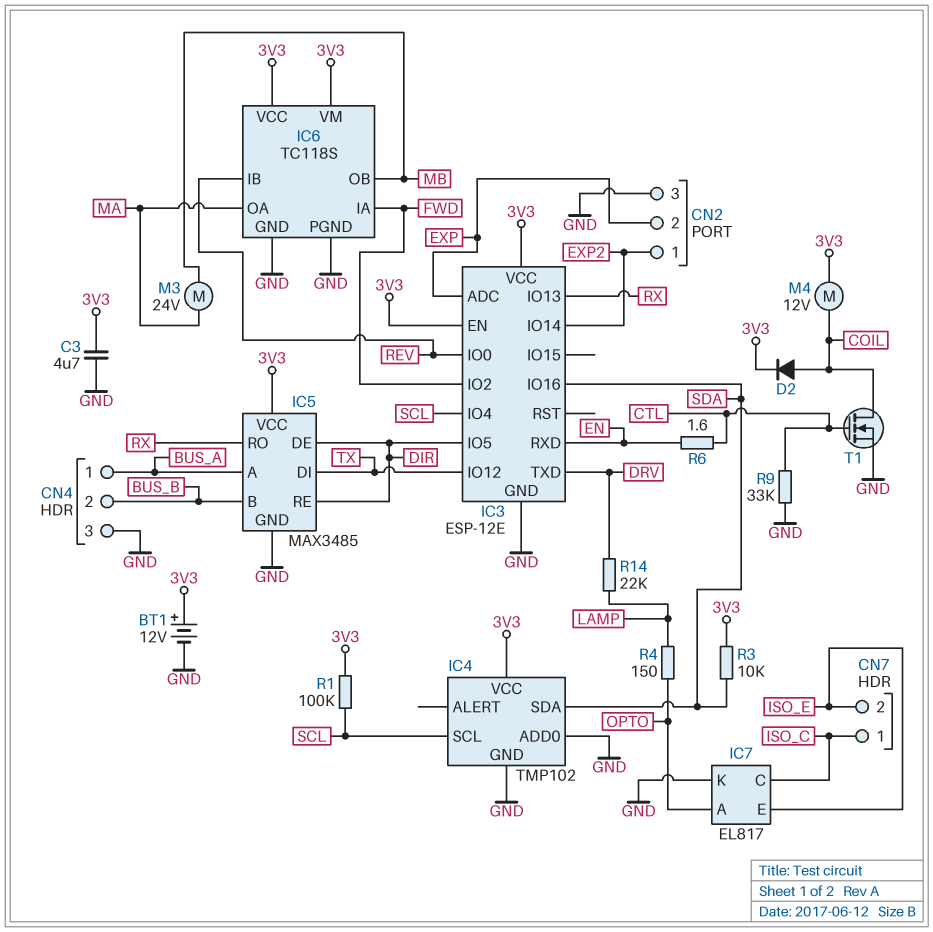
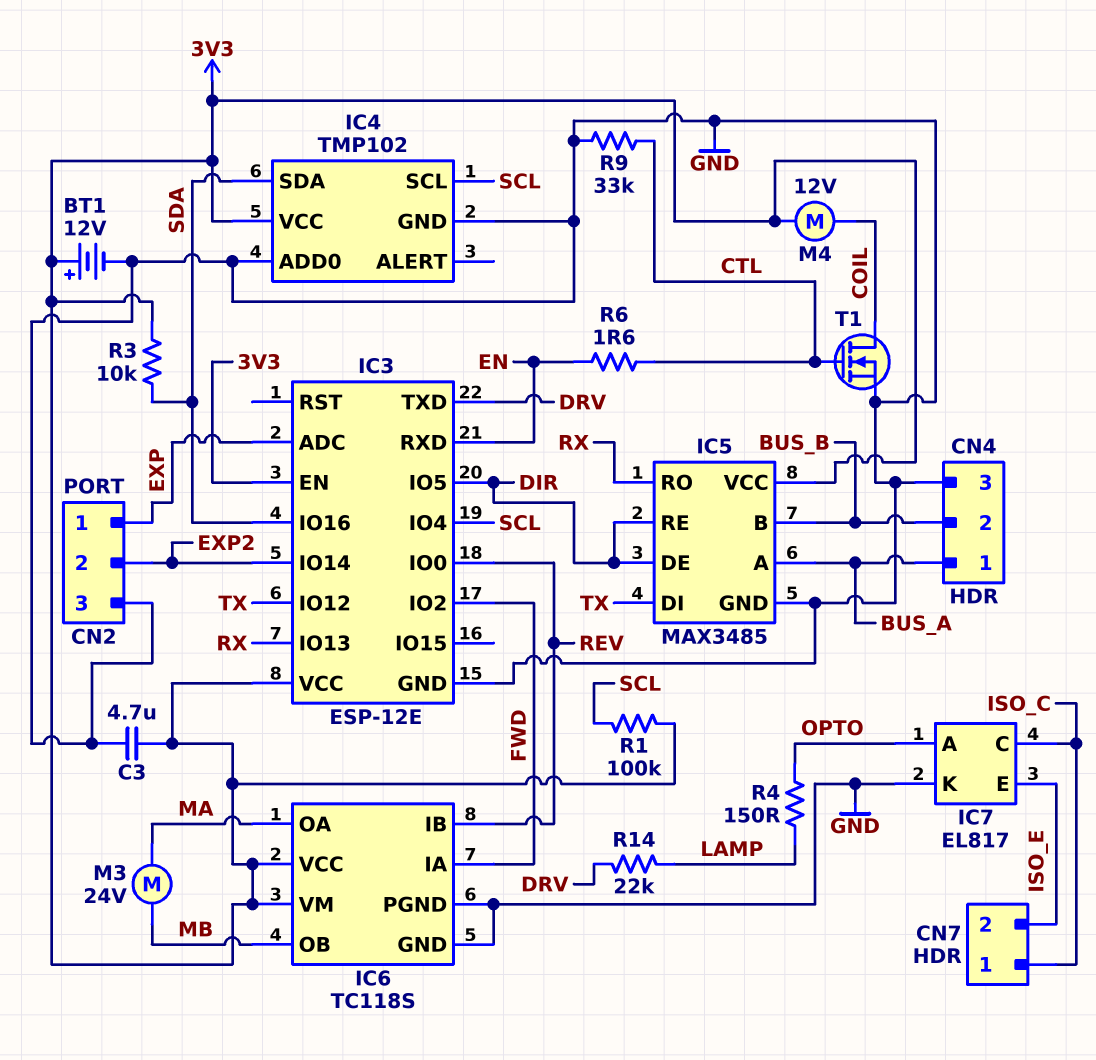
CN2 pin 1: EXP2 -> EXP
CN2 pin 2: EXP -> EXP2
D2: diode (A COIL, K 3V3) -> none

